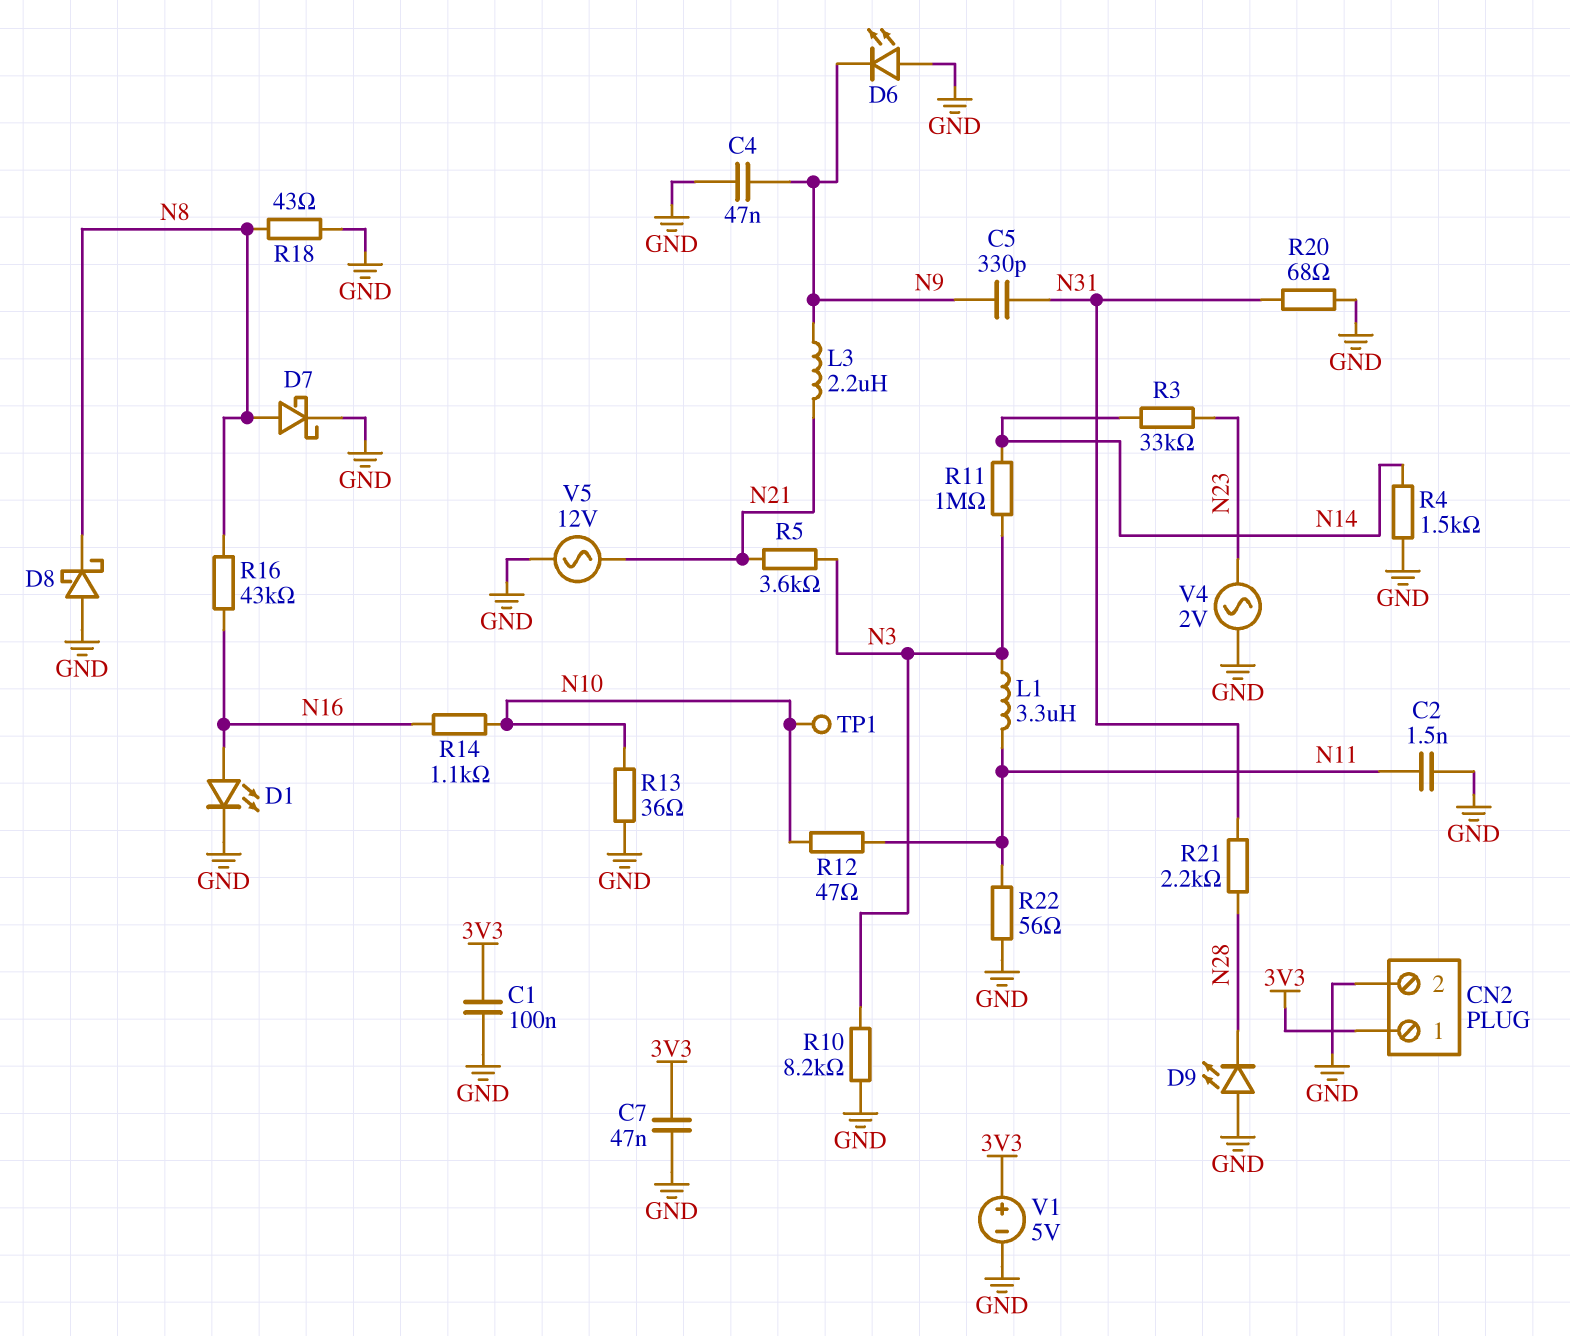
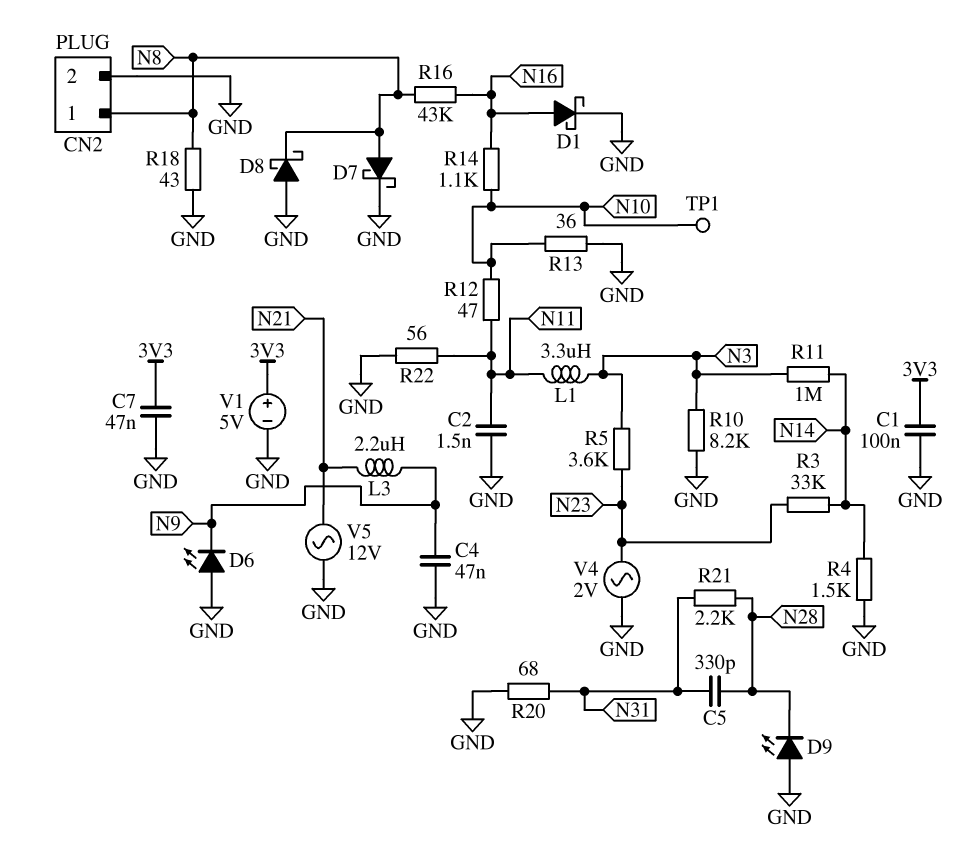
C5: 330pF (N9, N31) -> 330pF (N28, N31)
CN2 pin 1: 3V3 -> N8
D1: LED (A N16, K GND) -> schottky (A N16, K GND)
R5: 3.6k (N3, N21) -> 3.6k (N3, N23)

